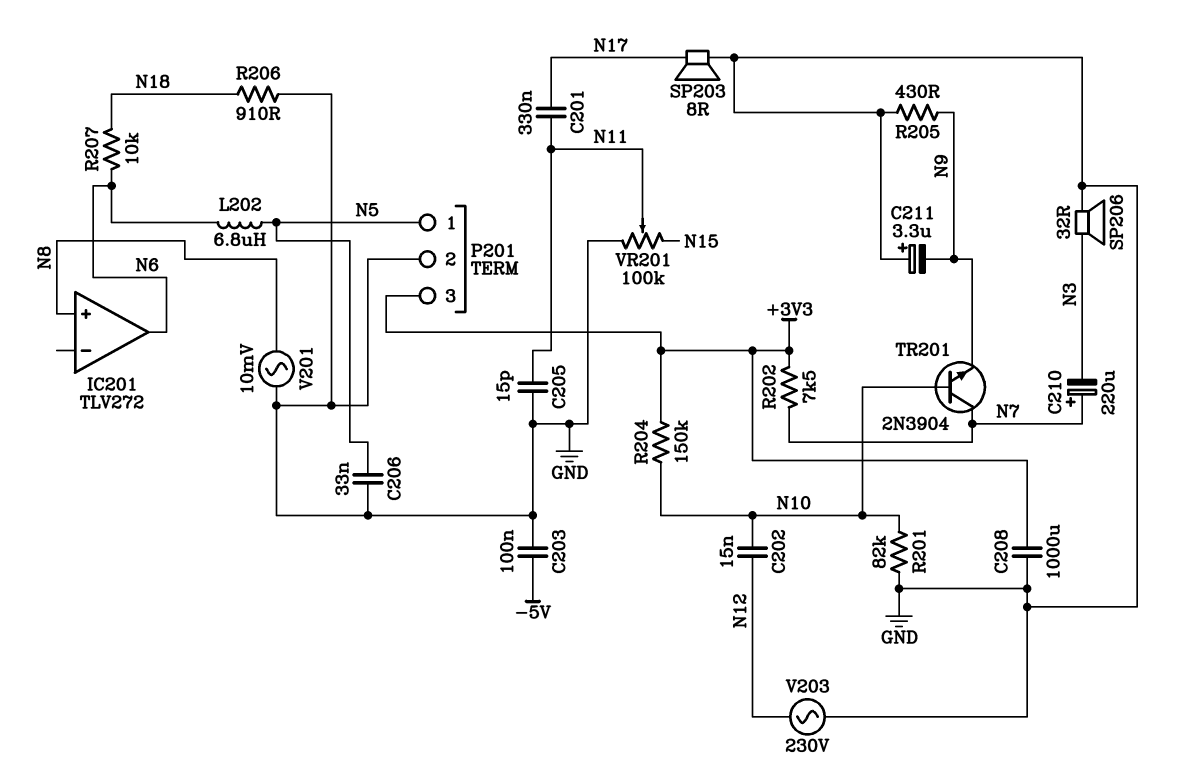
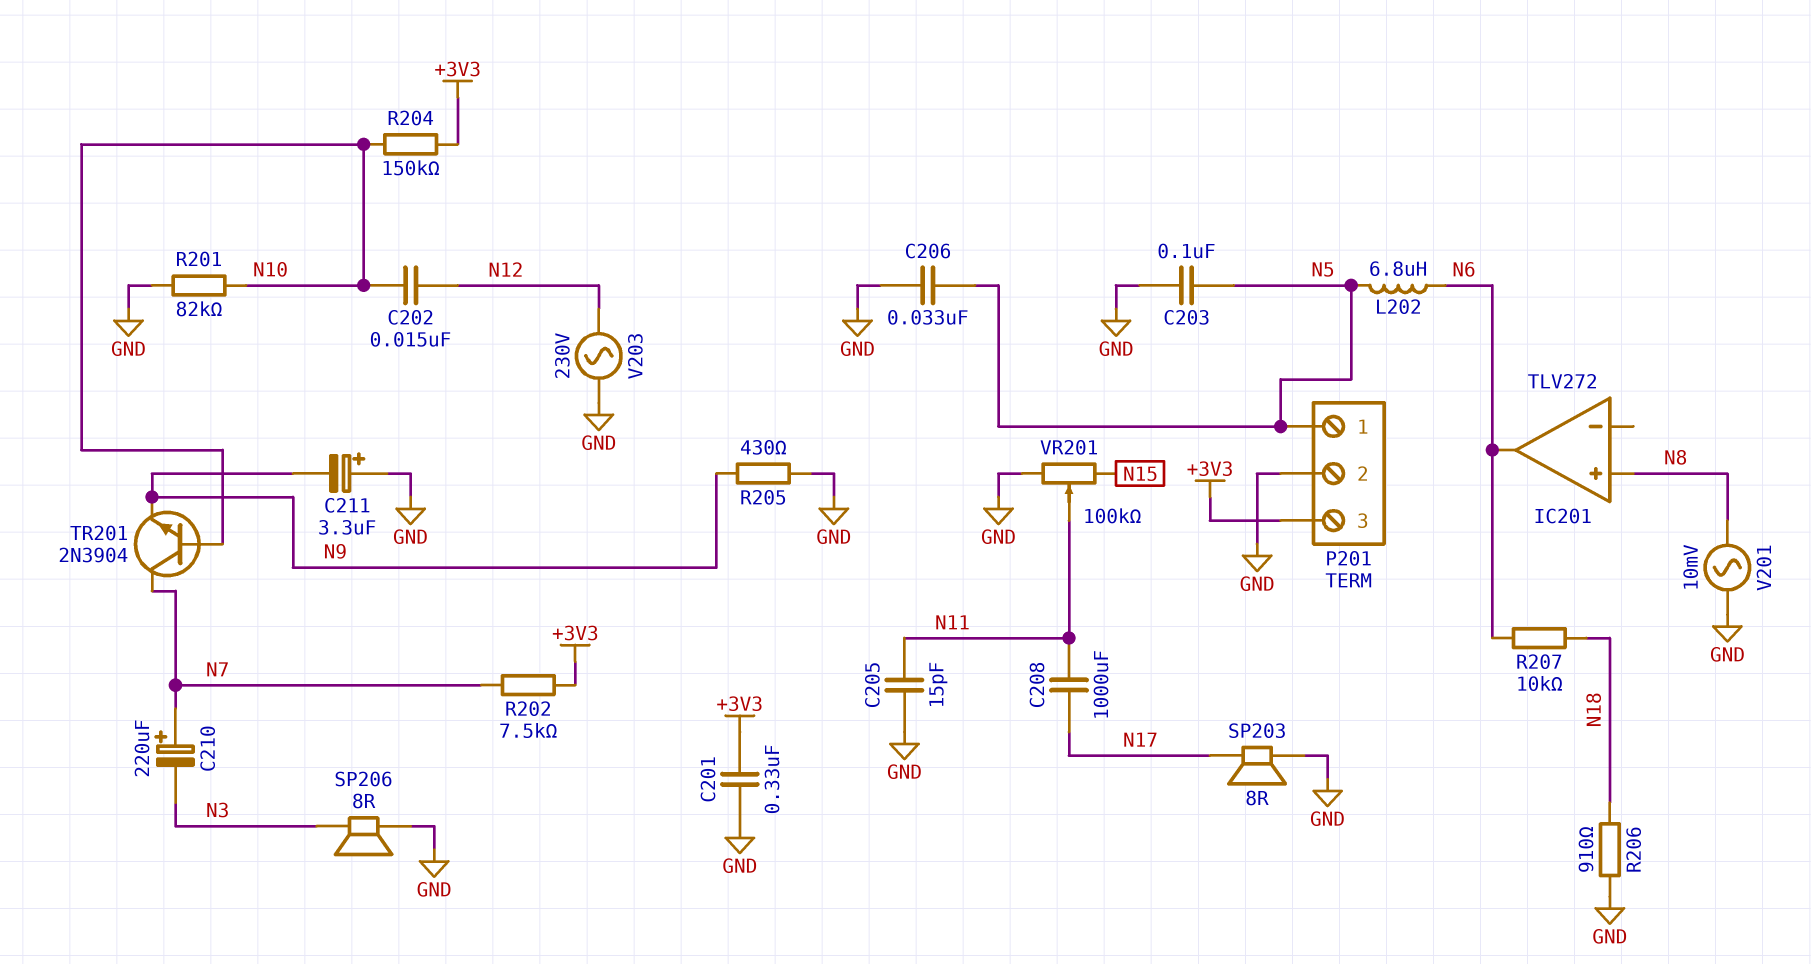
C201: 330nF (N11, N17) -> 330nF (+3V3, GND)
C203: 100nF (-5V, GND) -> 100nF (GND, N5)
C208: 1000uF (+3V3, GND) -> 1000uF (N11, N17)
SP206: speaker 32R (GND, N3) -> speaker 8R (GND, N3)

